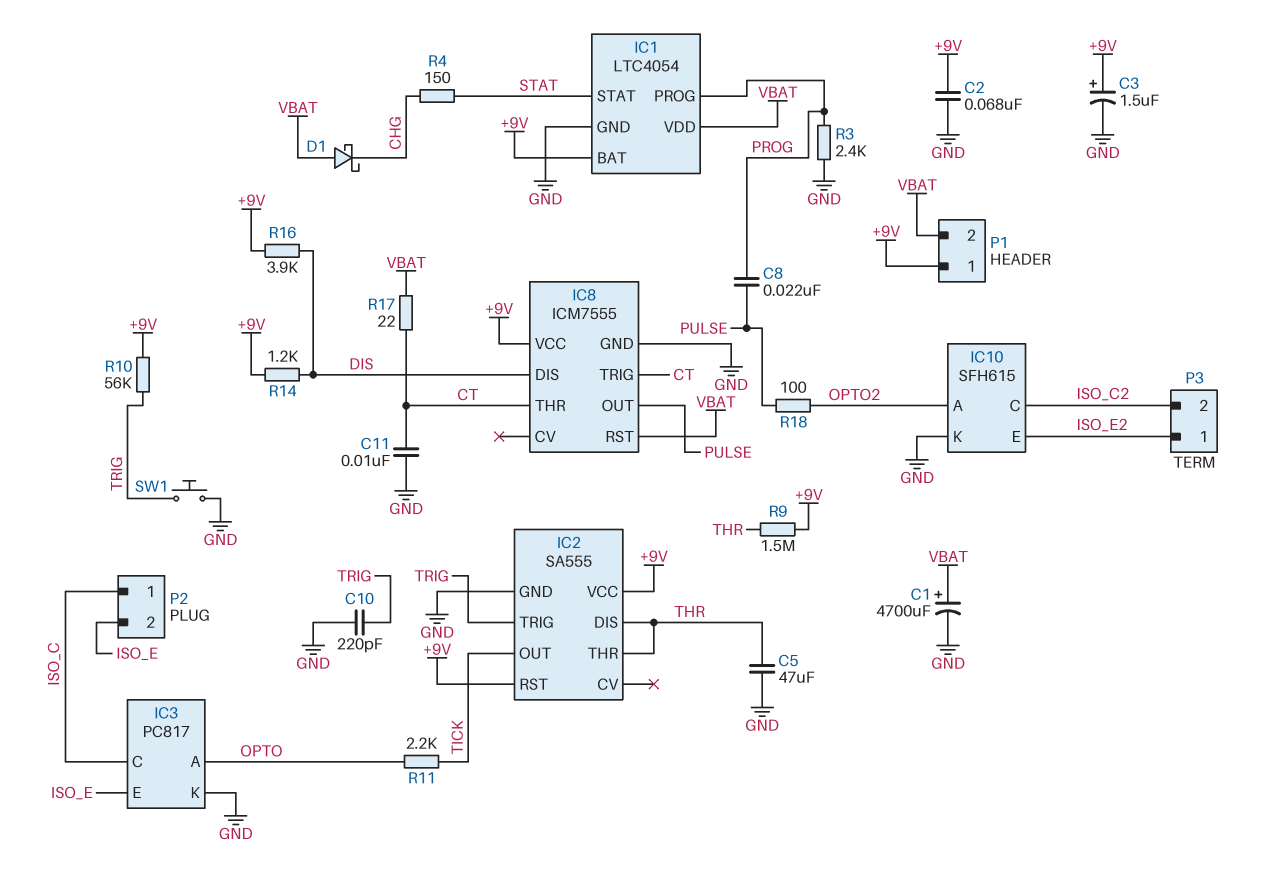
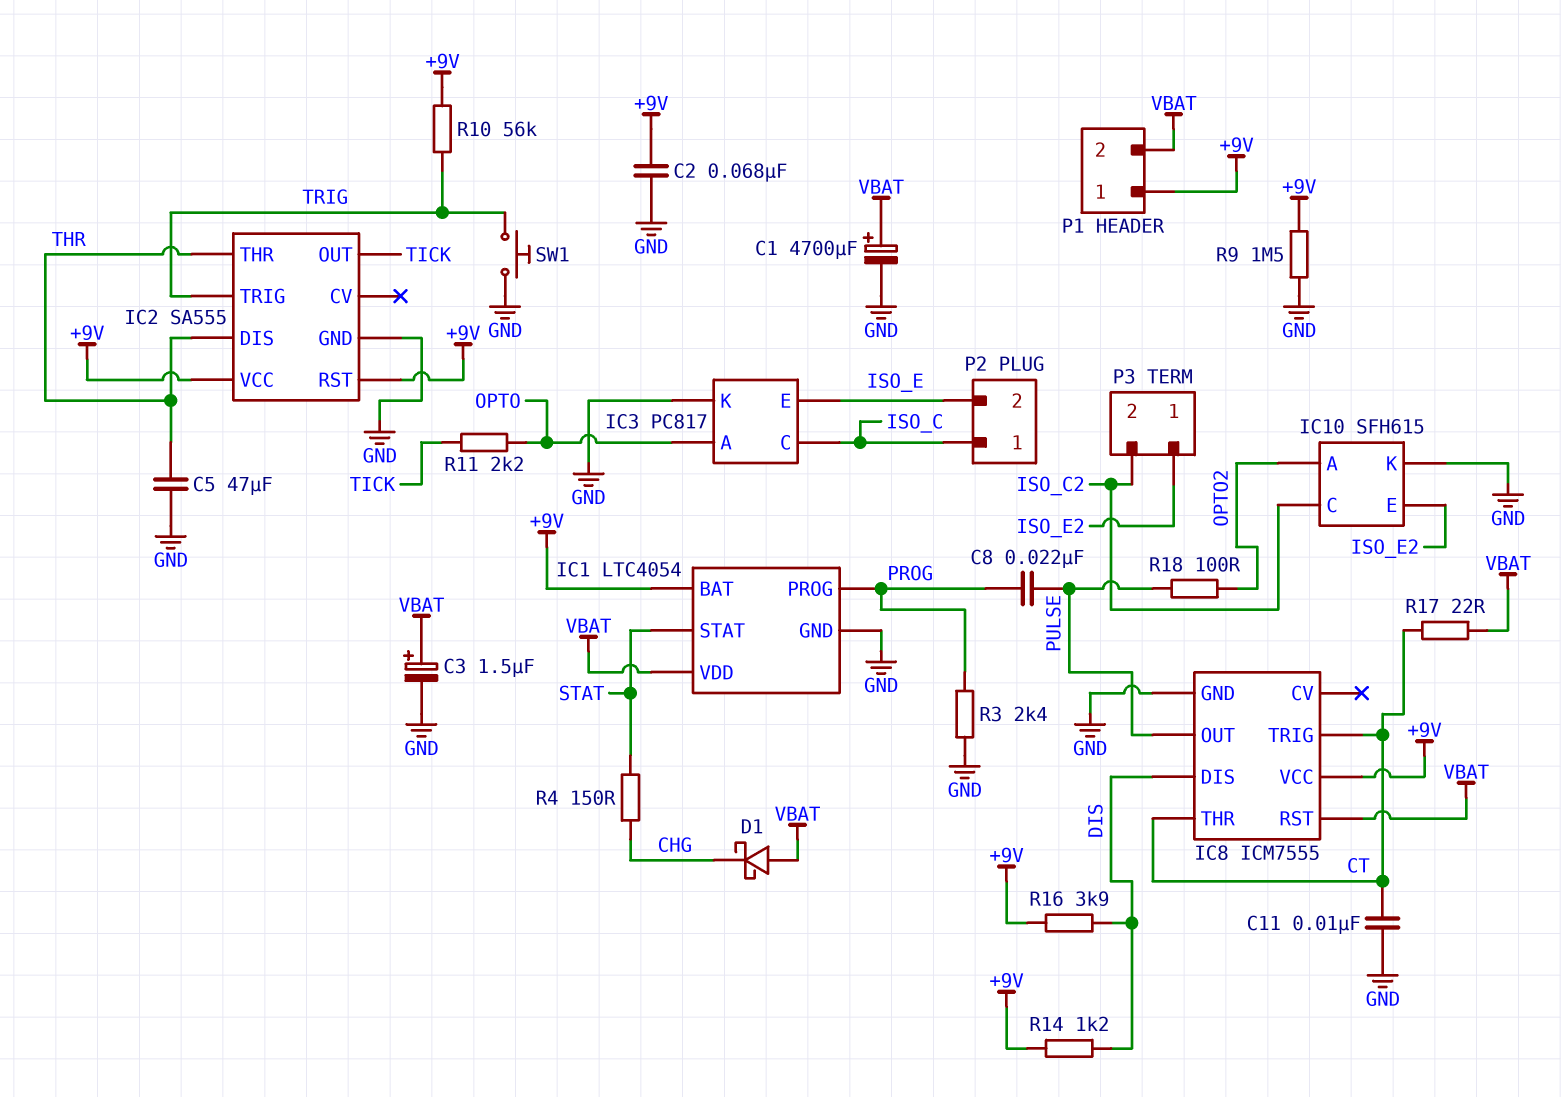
C3: 1.5uF (plus +9V, minus GND) -> 1.5uF (plus VBAT, minus GND)
C10: 220pF (GND, TRIG) -> none
R9: 1.5M (+9V, THR) -> 1.5M (+9V, GND)

